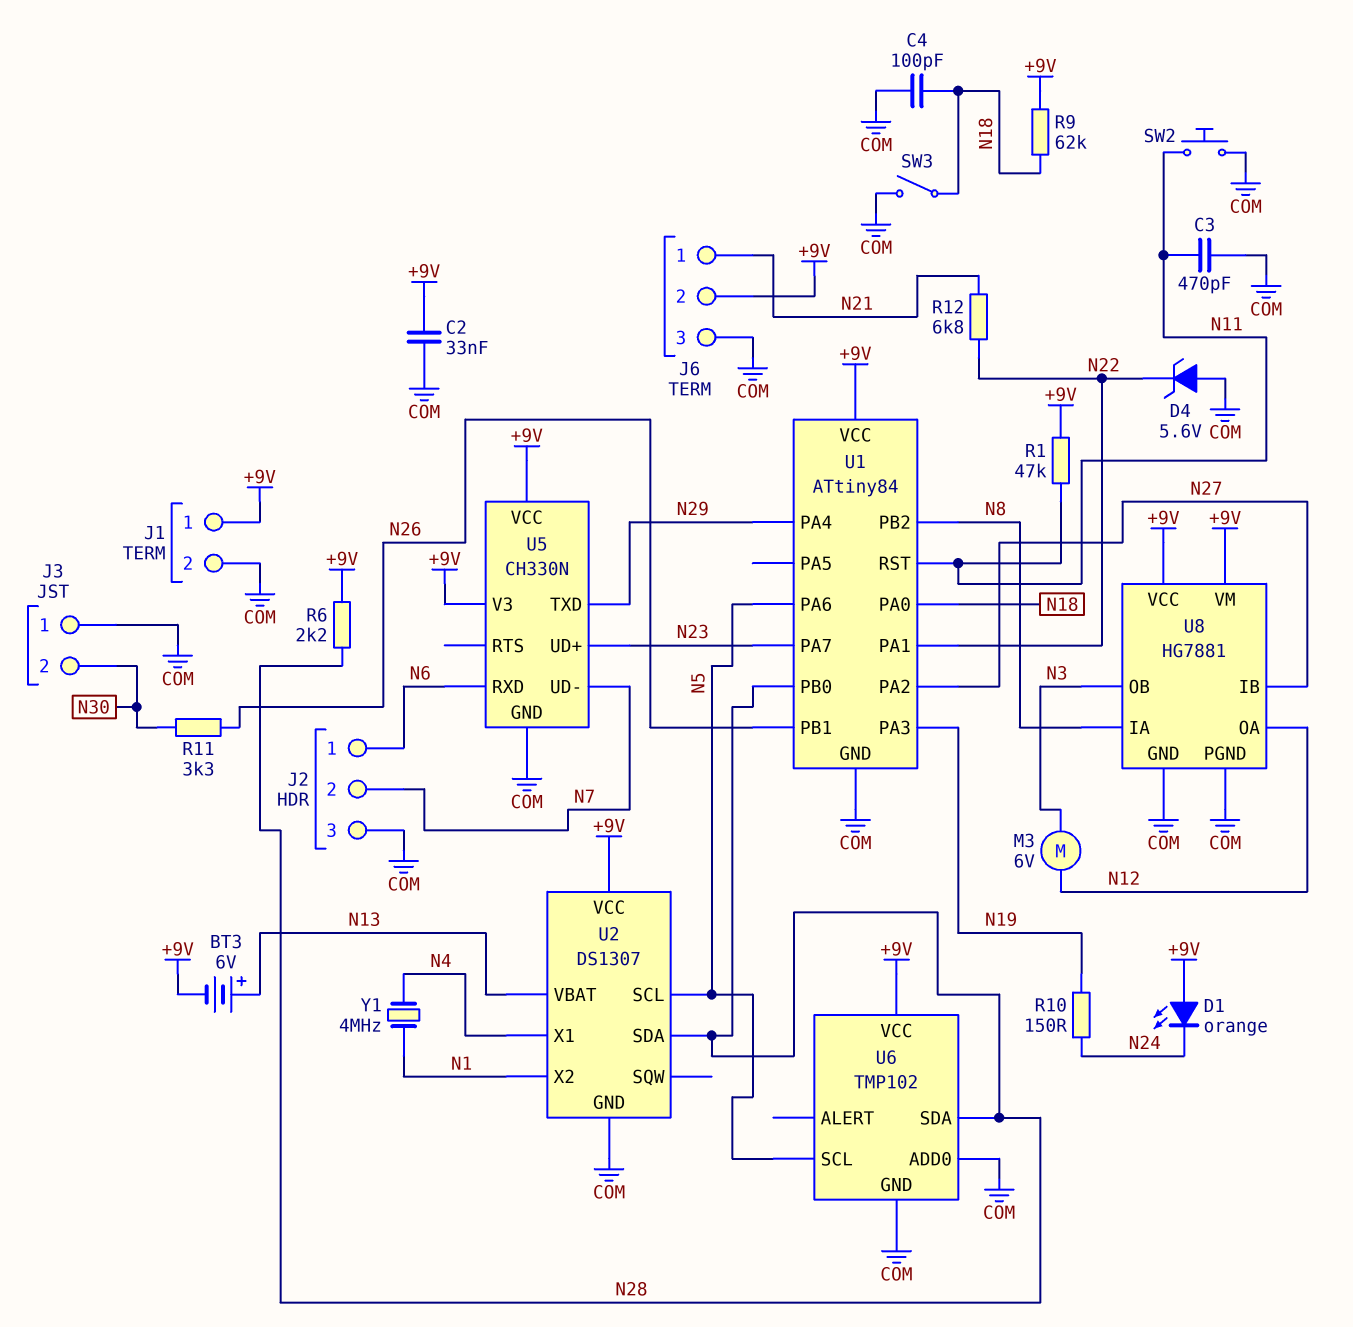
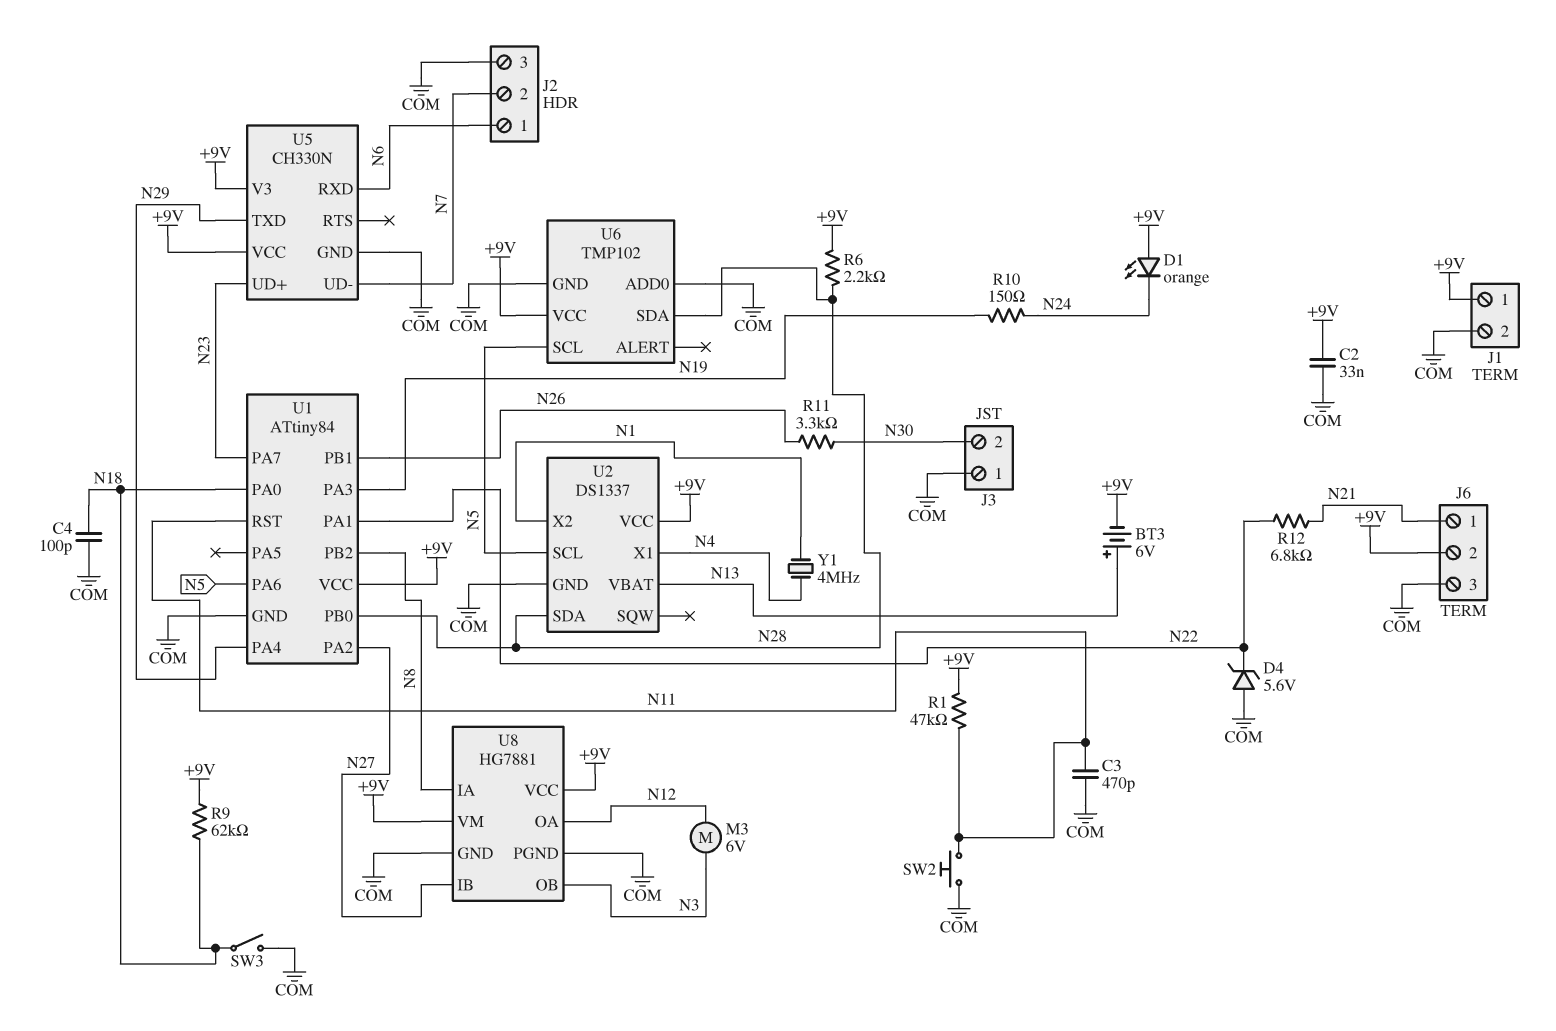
U2: DS1307 -> DS1337

